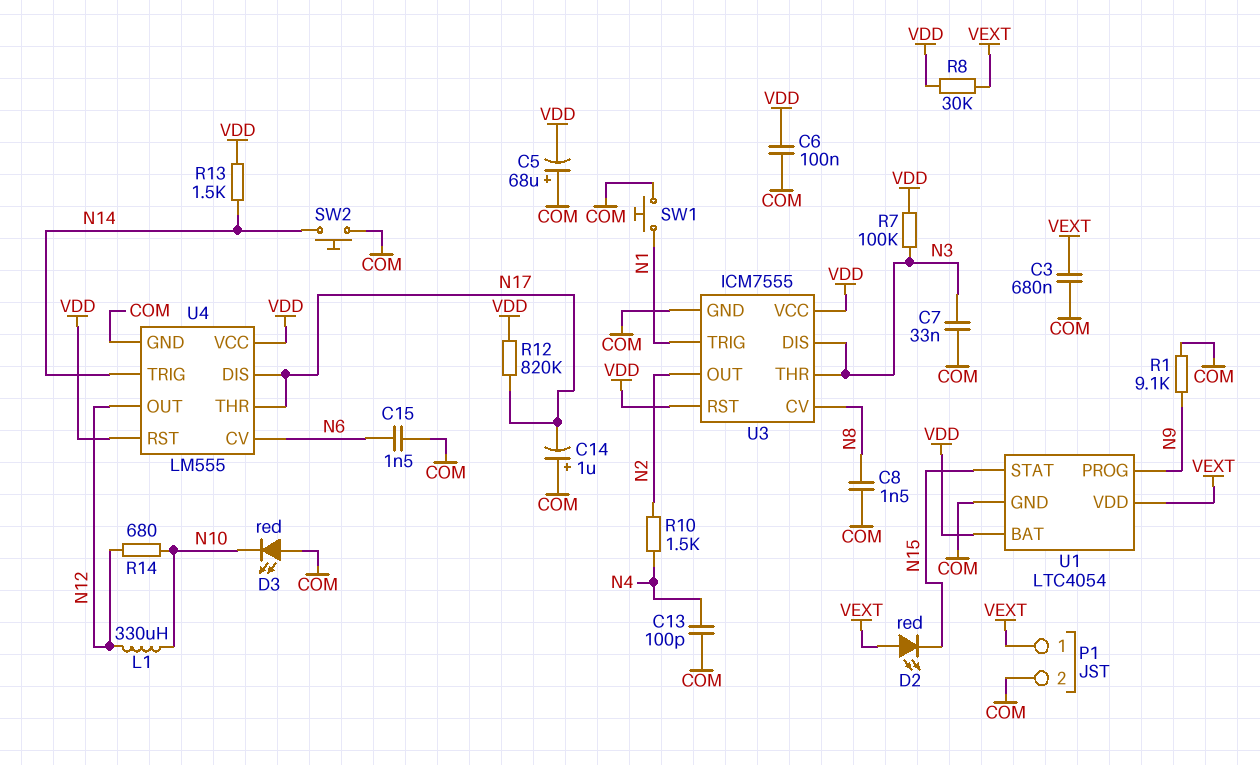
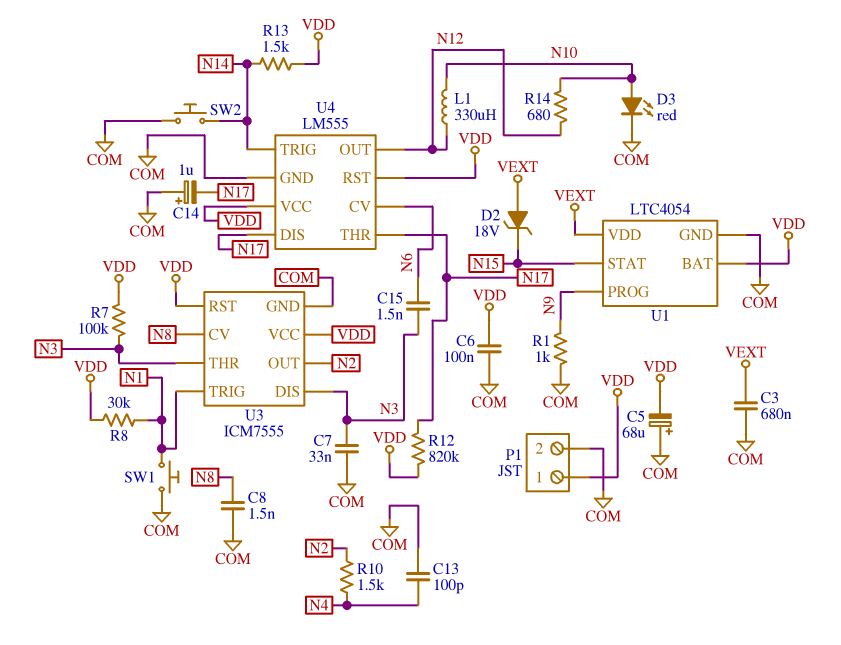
C15: 1.5nF (COM, N6) -> 1.5nF (N3, N6)
D2: LED red (A VEXT, K N15) -> zener 18V (A VEXT, K N15)
D3: LED red (A COM, K N10) -> LED red (A N10, K COM)
P1 pin 1: VEXT -> VDD
R1: 9.1k (COM, N9) -> 1k (COM, N9)
R8: 30k (VDD, VEXT) -> 30k (N1, VDD)

